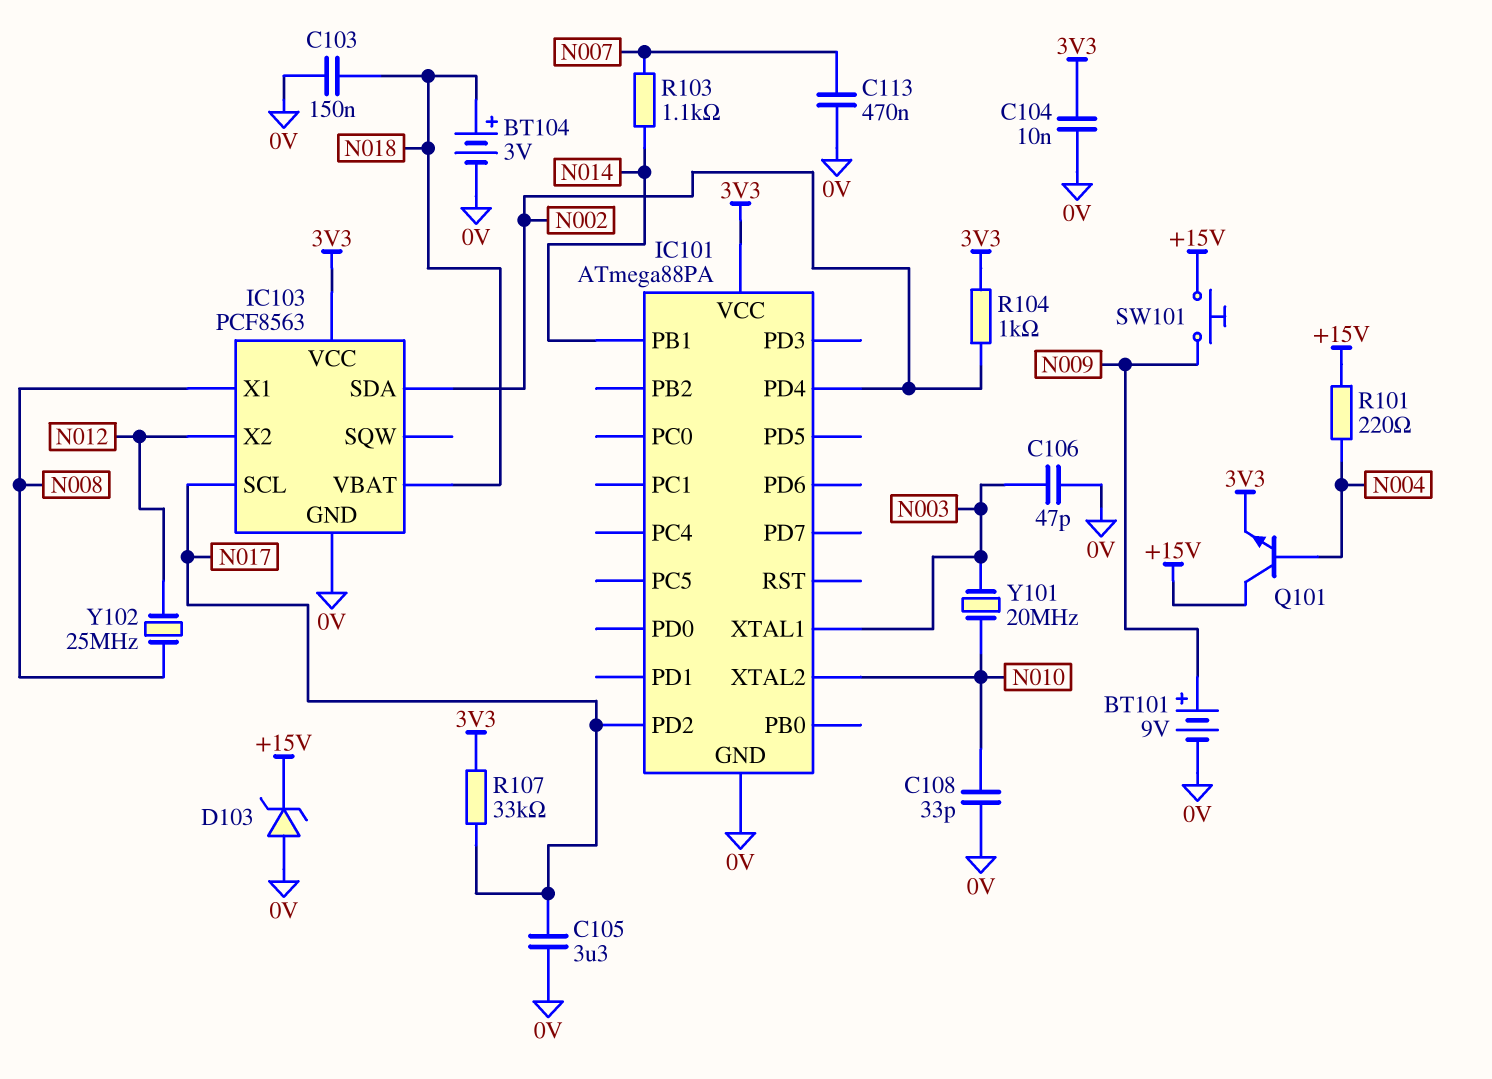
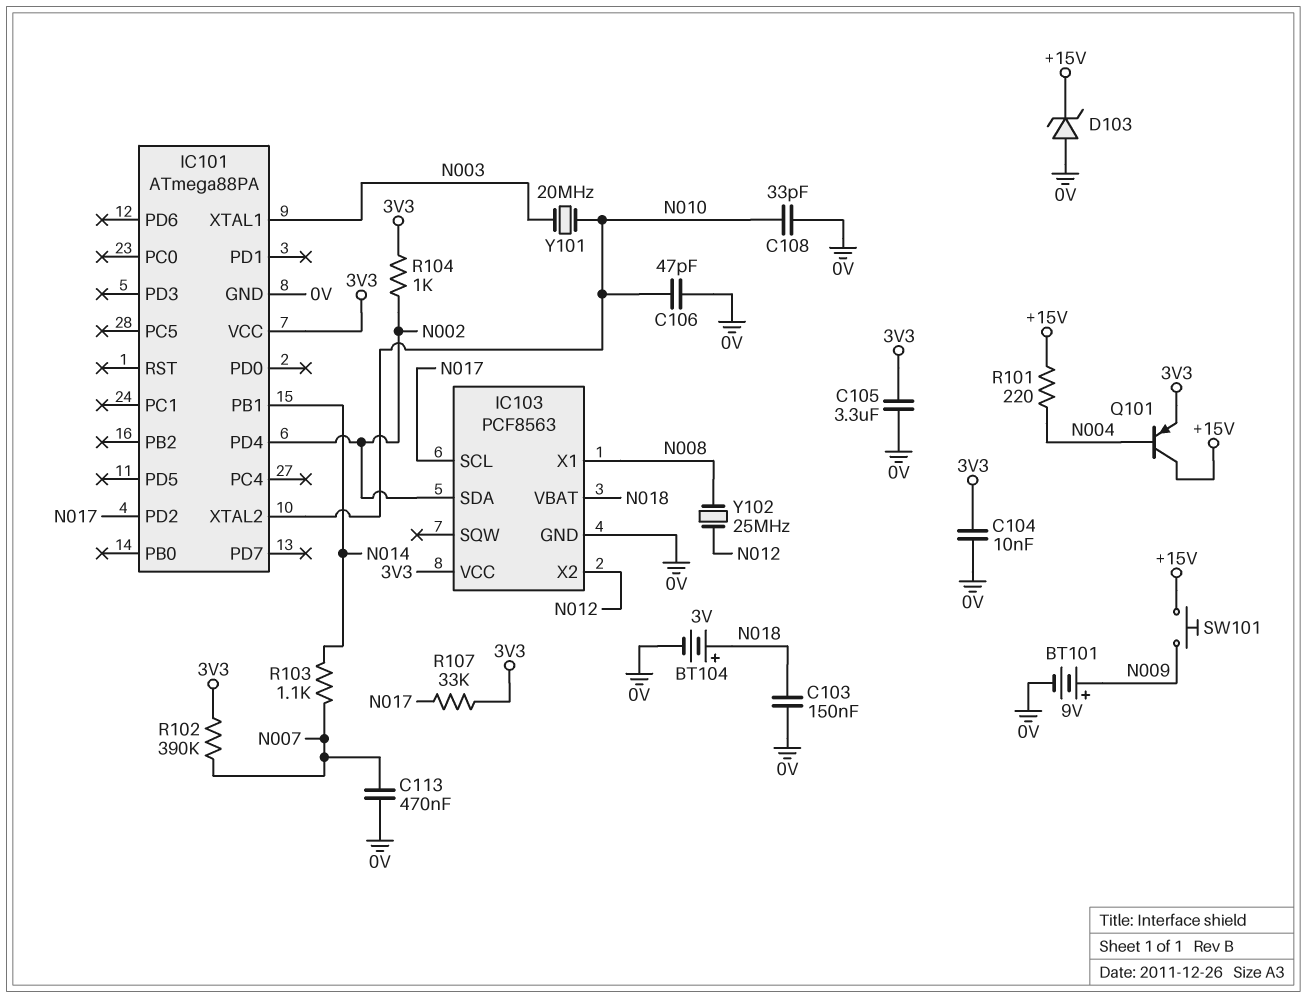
C105: 3.3uF (0V, N017) -> 3.3uF (0V, 3V3)
C106: 47pF (0V, N003) -> 47pF (0V, N010)
Q101: NPN (B N004, C +15V, E 3V3) -> PNP (B N004, C +15V, E 3V3)
R102: none -> 390k (3V3, N007)

